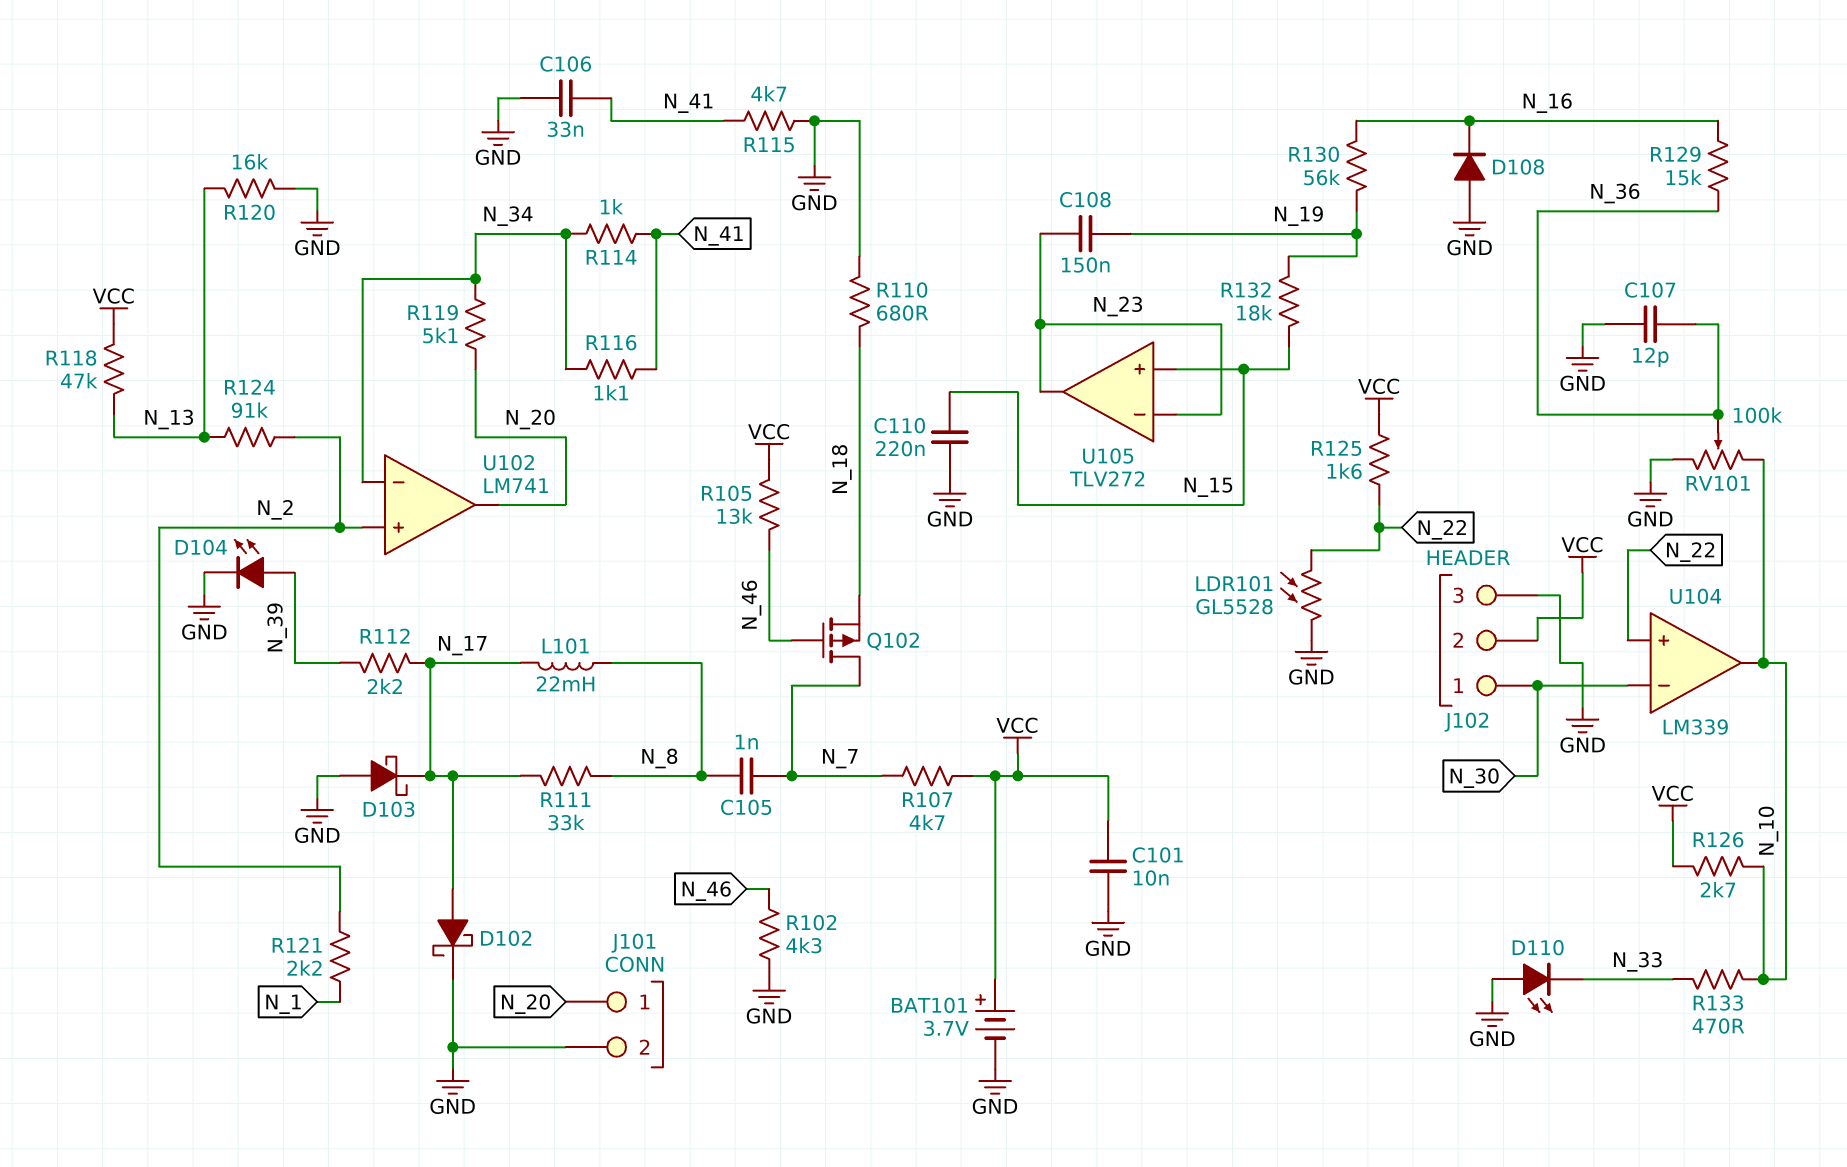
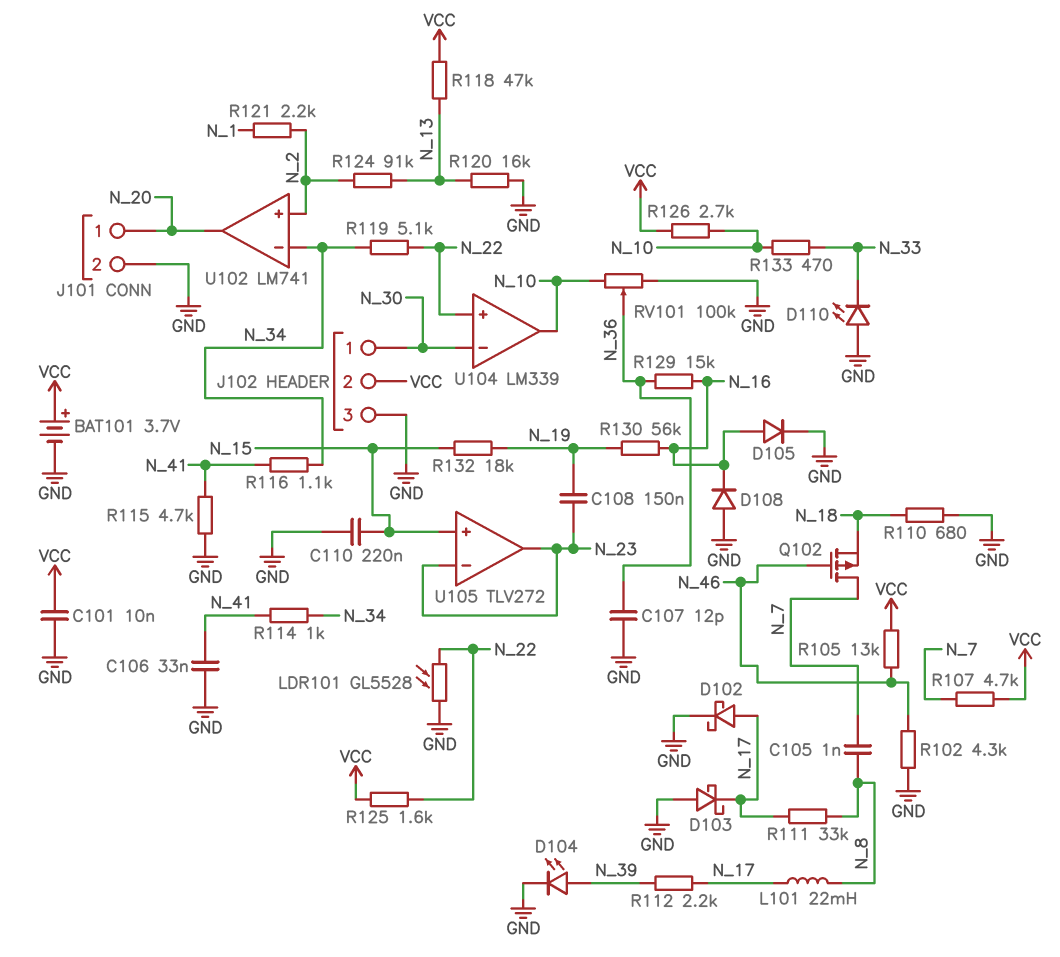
D105: none -> diode (A N_16, K GND)
R119: 5.1k (N_20, N_34) -> 5.1k (N_22, N_34)

